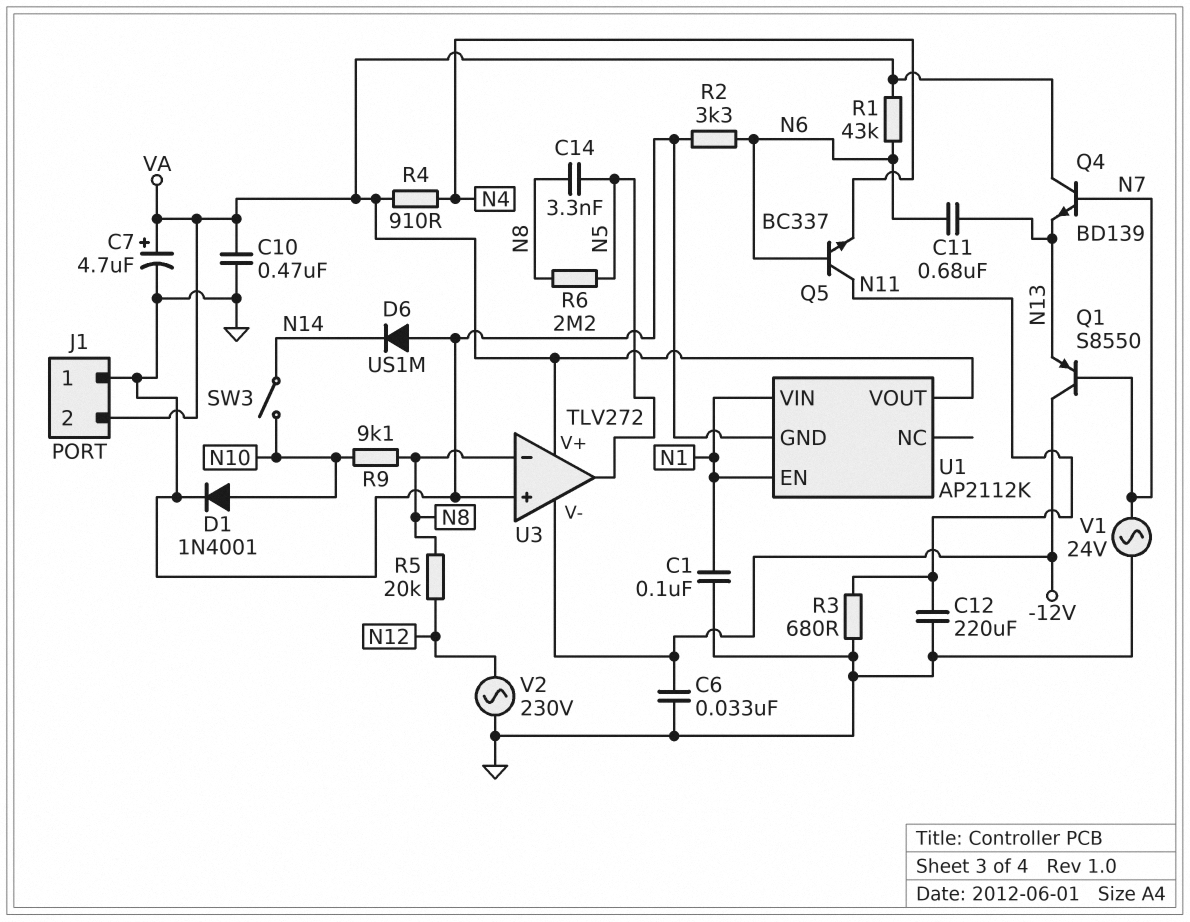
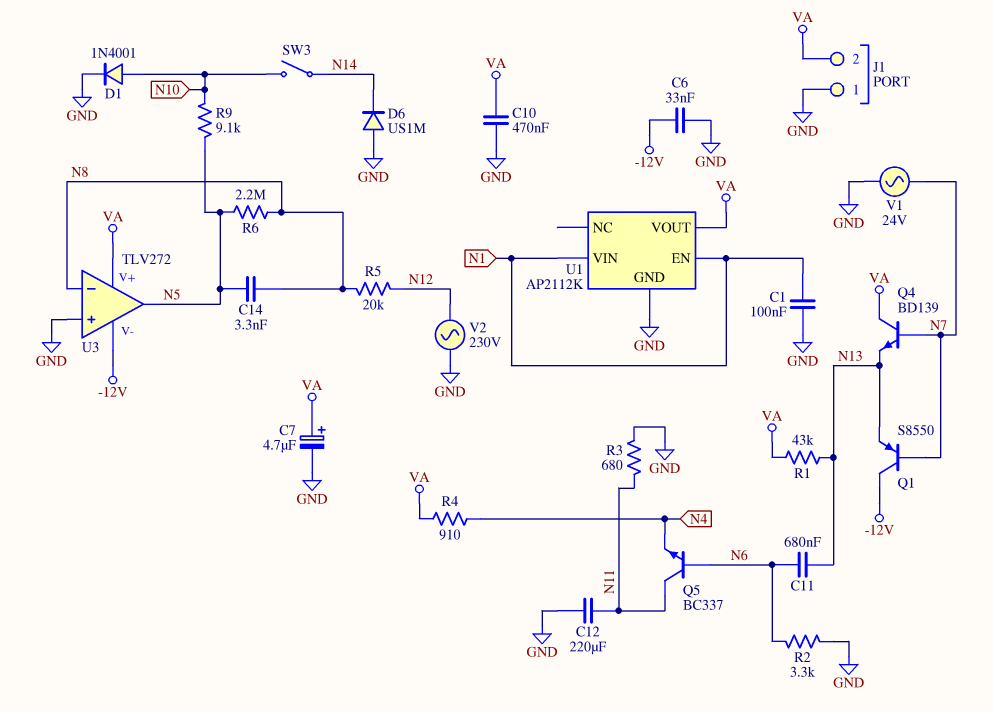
R1: 43k (N6, VA) -> 43k (N13, VA)
R9: 9.1k (N8, N10) -> 9.1k (N5, N10)

